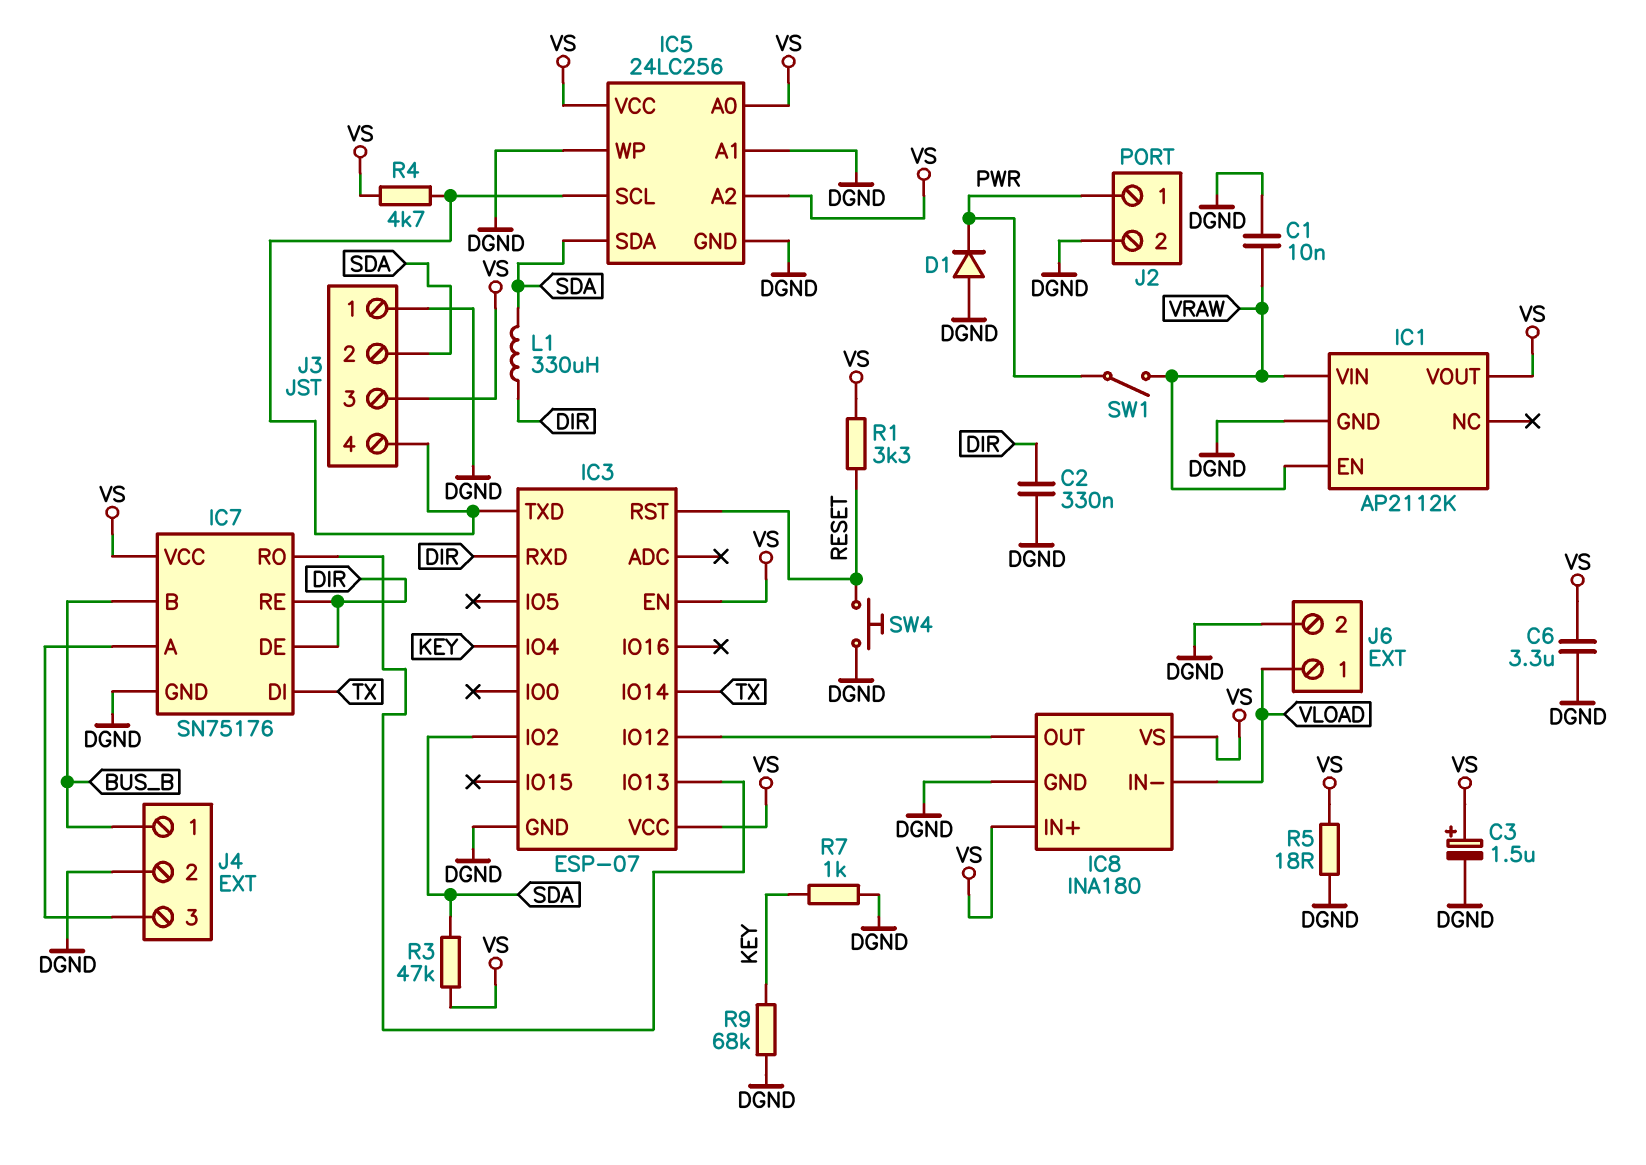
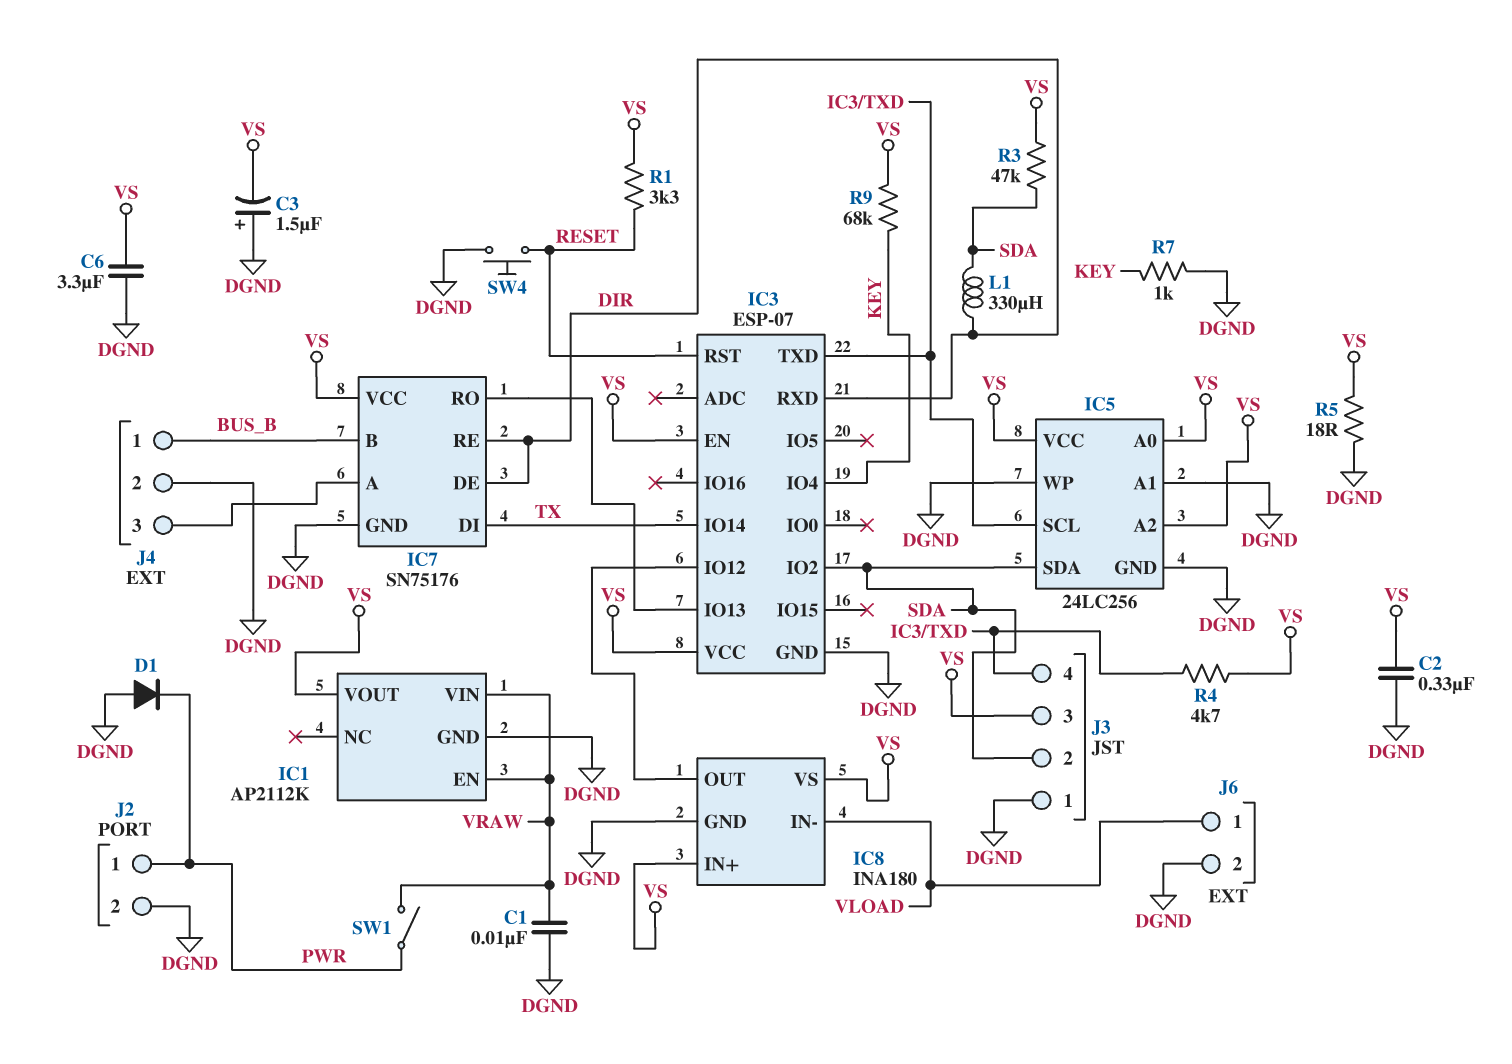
C2: 330nF (DGND, DIR) -> 330nF (DGND, VS)
C3: 1.5uF (plus VS, minus DGND) -> 1.5uF (plus DGND, minus VS)
R9: 68k (DGND, KEY) -> 68k (KEY, VS)

